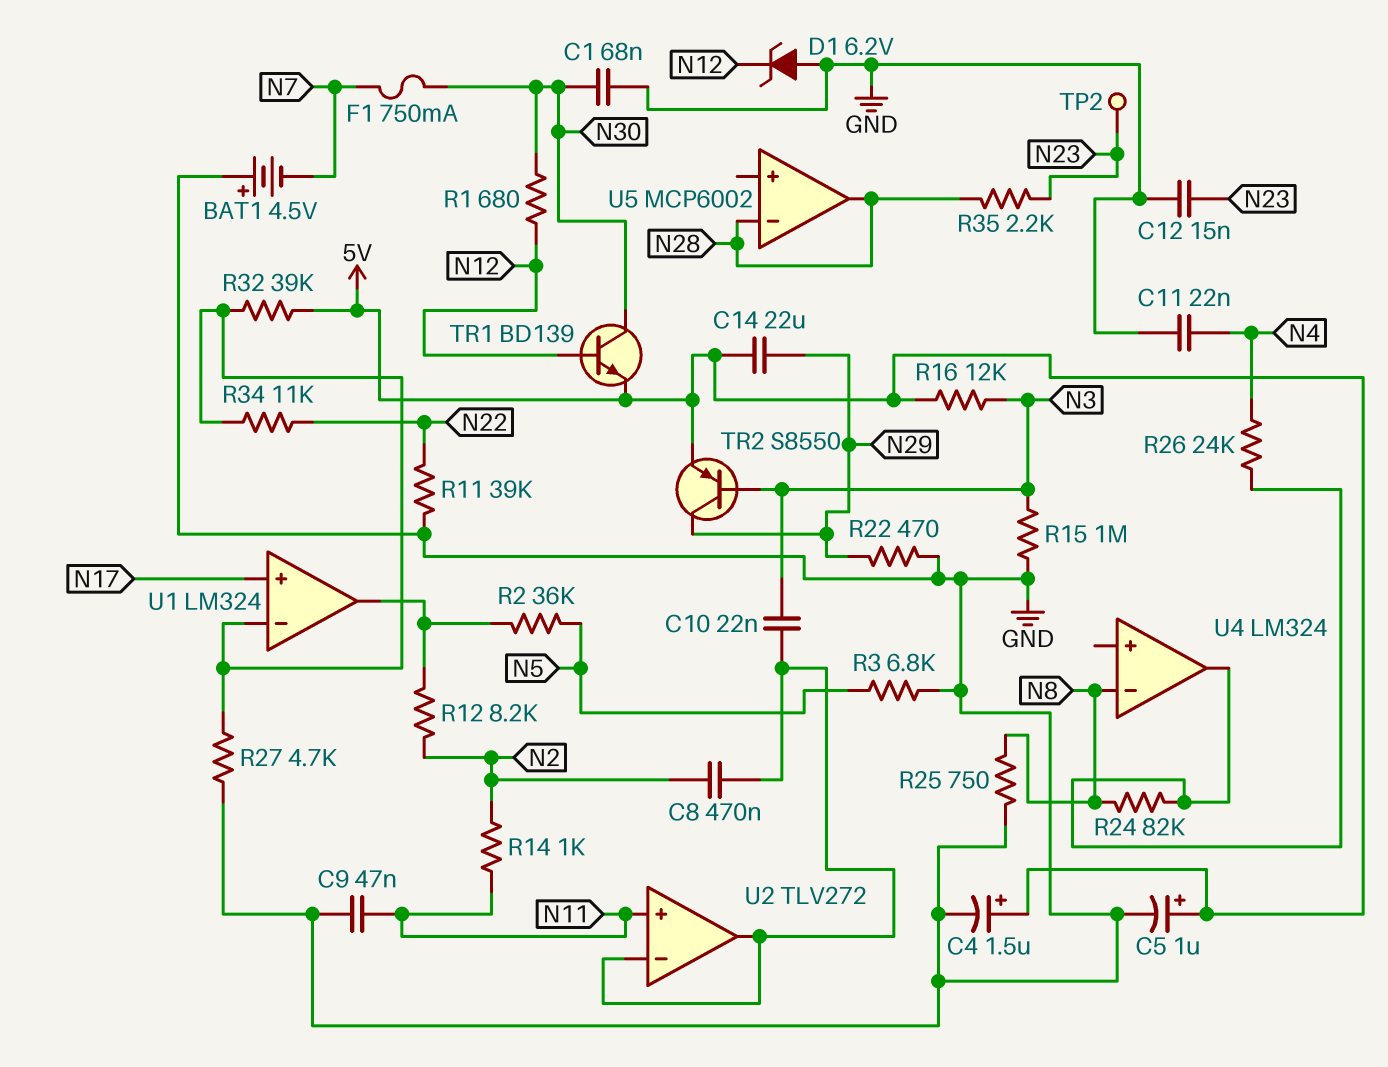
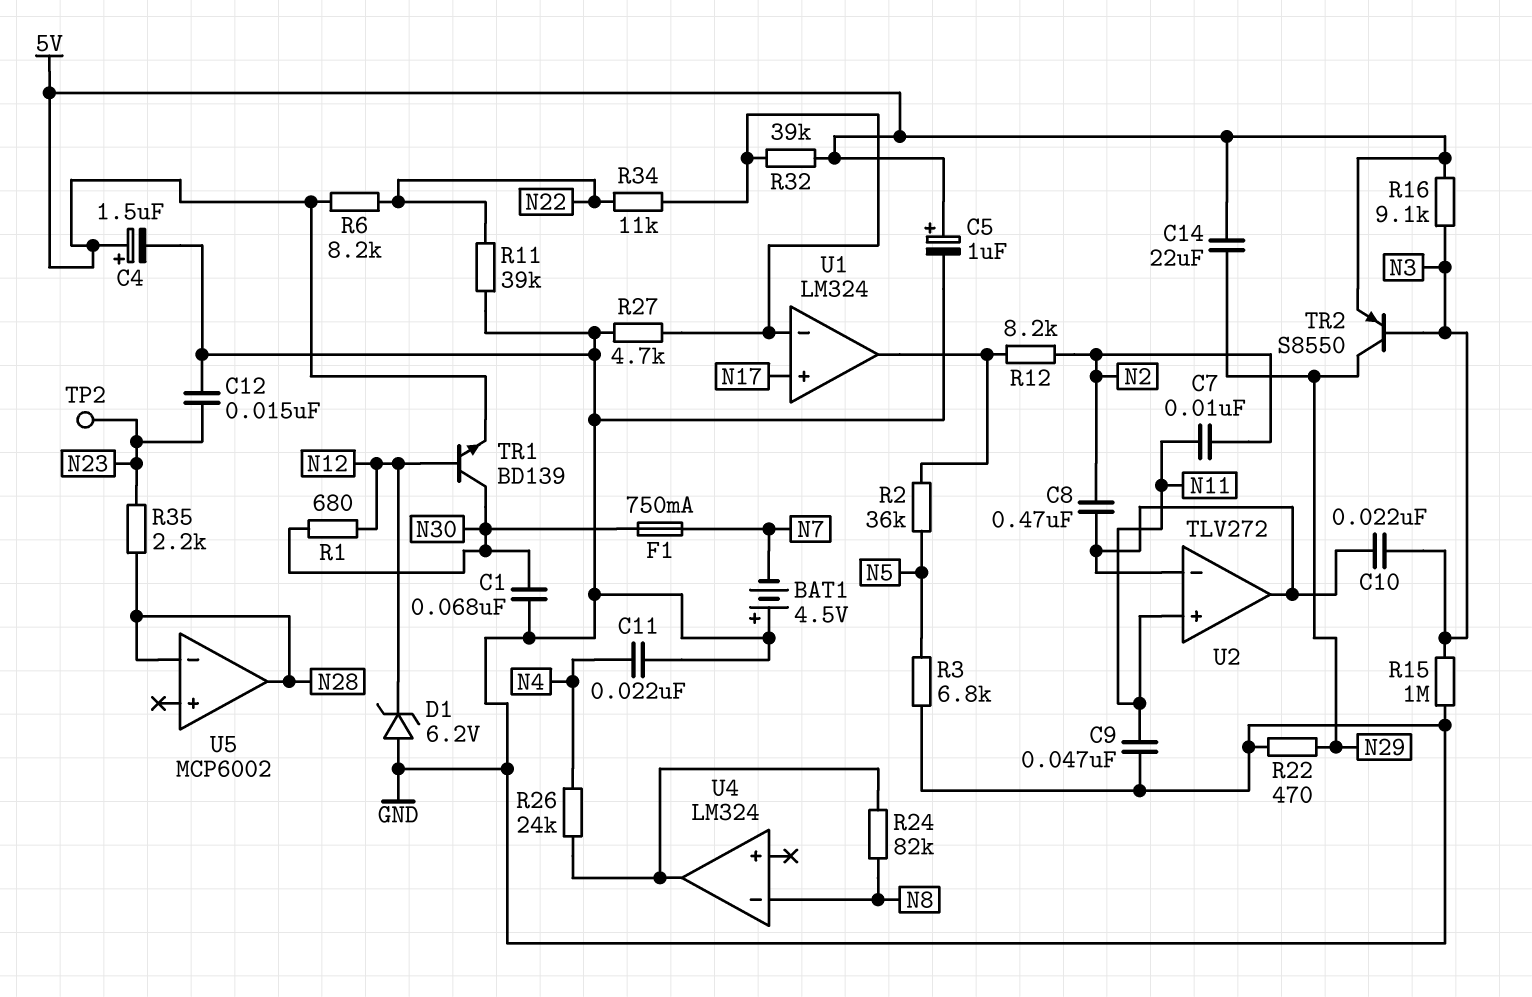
C7: none -> 10nF (N2, N11)
R6: none -> 8.2k (5V, N22)
R14: 1k (N2, N11) -> none
R16: 12k (5V, N3) -> 9.1k (5V, N3)
R25: 750 (GND, N8) -> none

